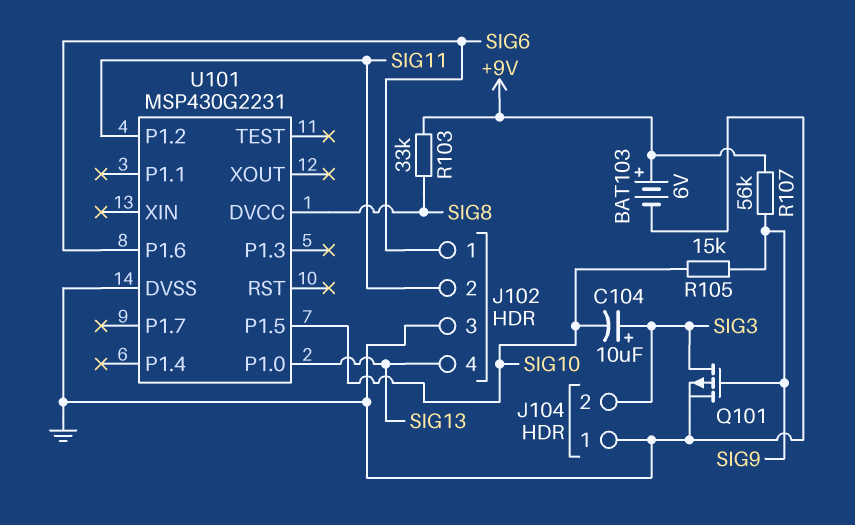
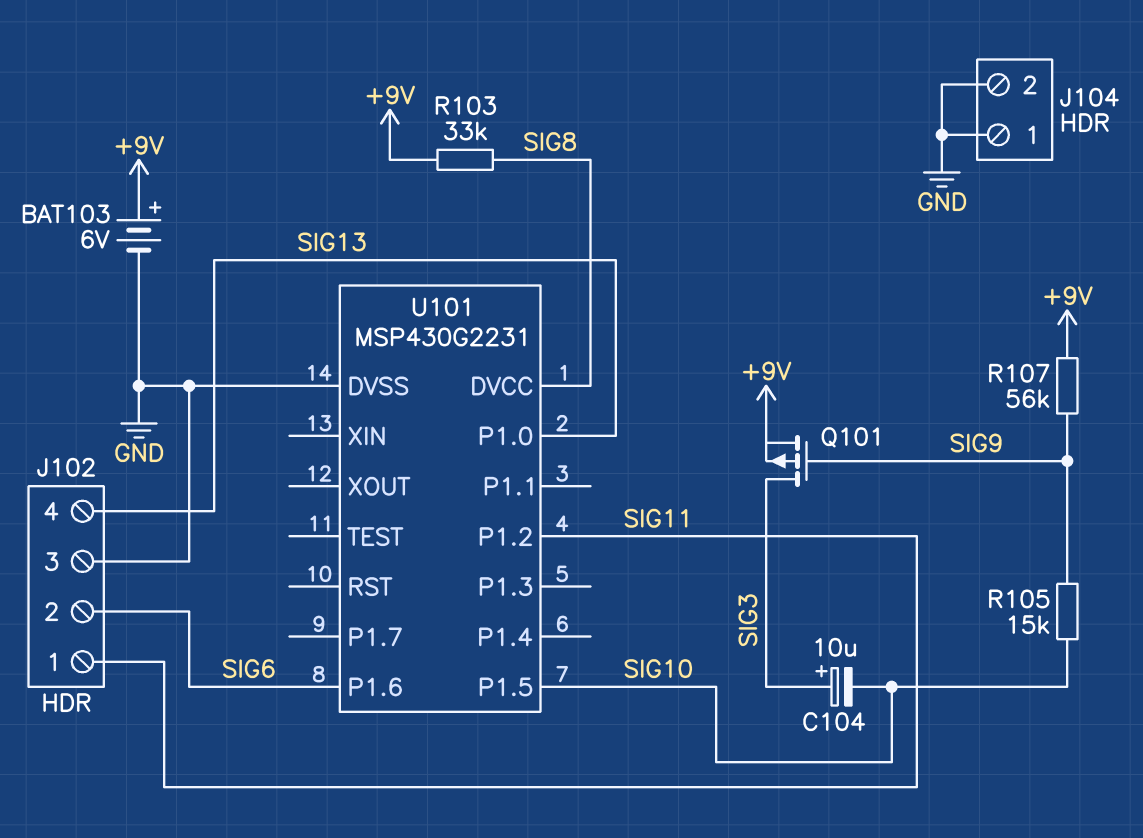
J102 pin 1: SIG6 -> SIG11
J102 pin 2: SIG11 -> SIG6
J104 pin 2: SIG3 -> GND
Q101: PMOS (G SIG9, D SIG3, S GND) -> PMOS (G SIG9, D SIG3, S +9V)

